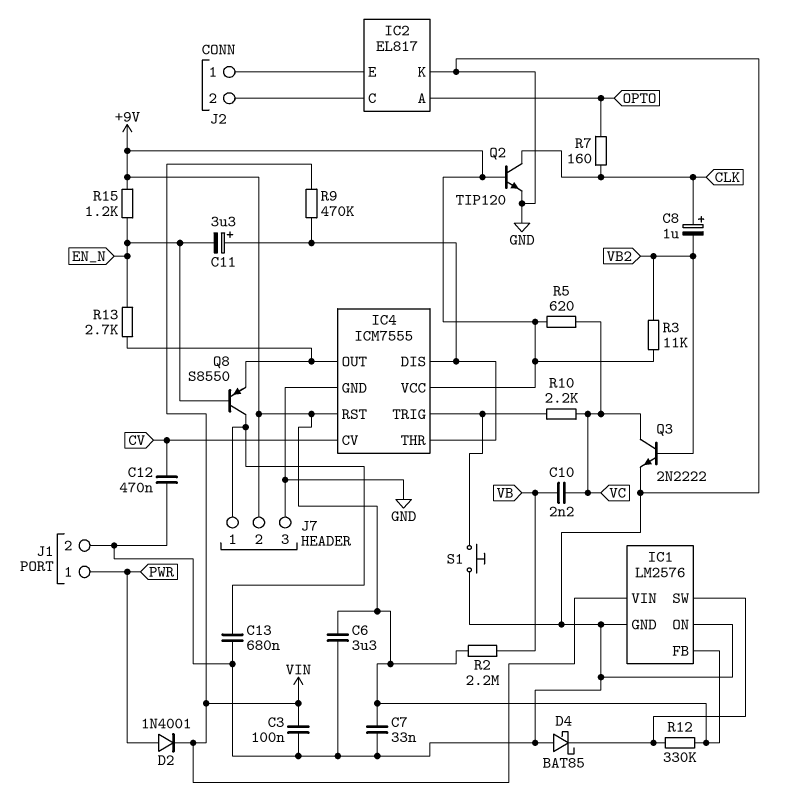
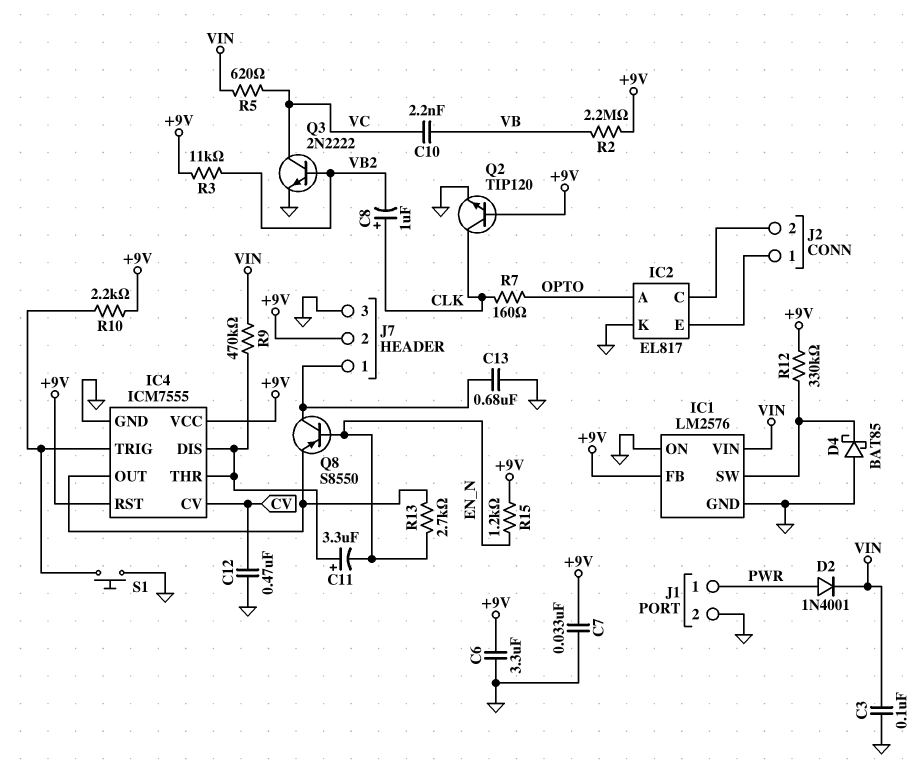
R5: 620 (+9V, VC) -> 620 (VC, VIN)
R10: 2.2k (IC4/TRIG, VC) -> 2.2k (+9V, IC4/TRIG)

